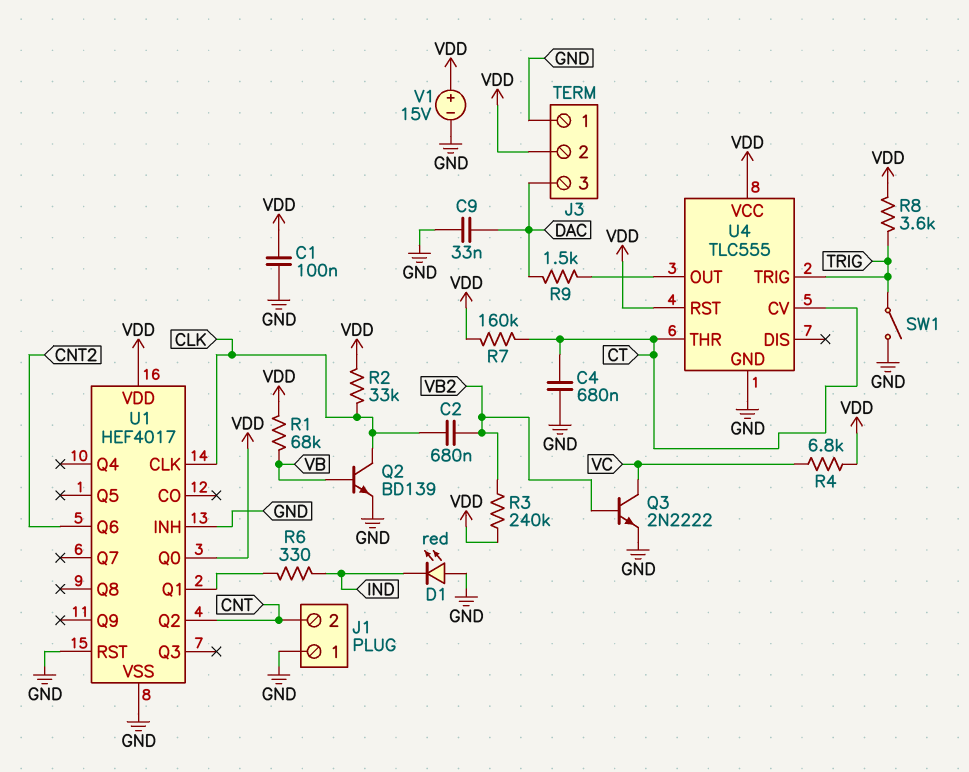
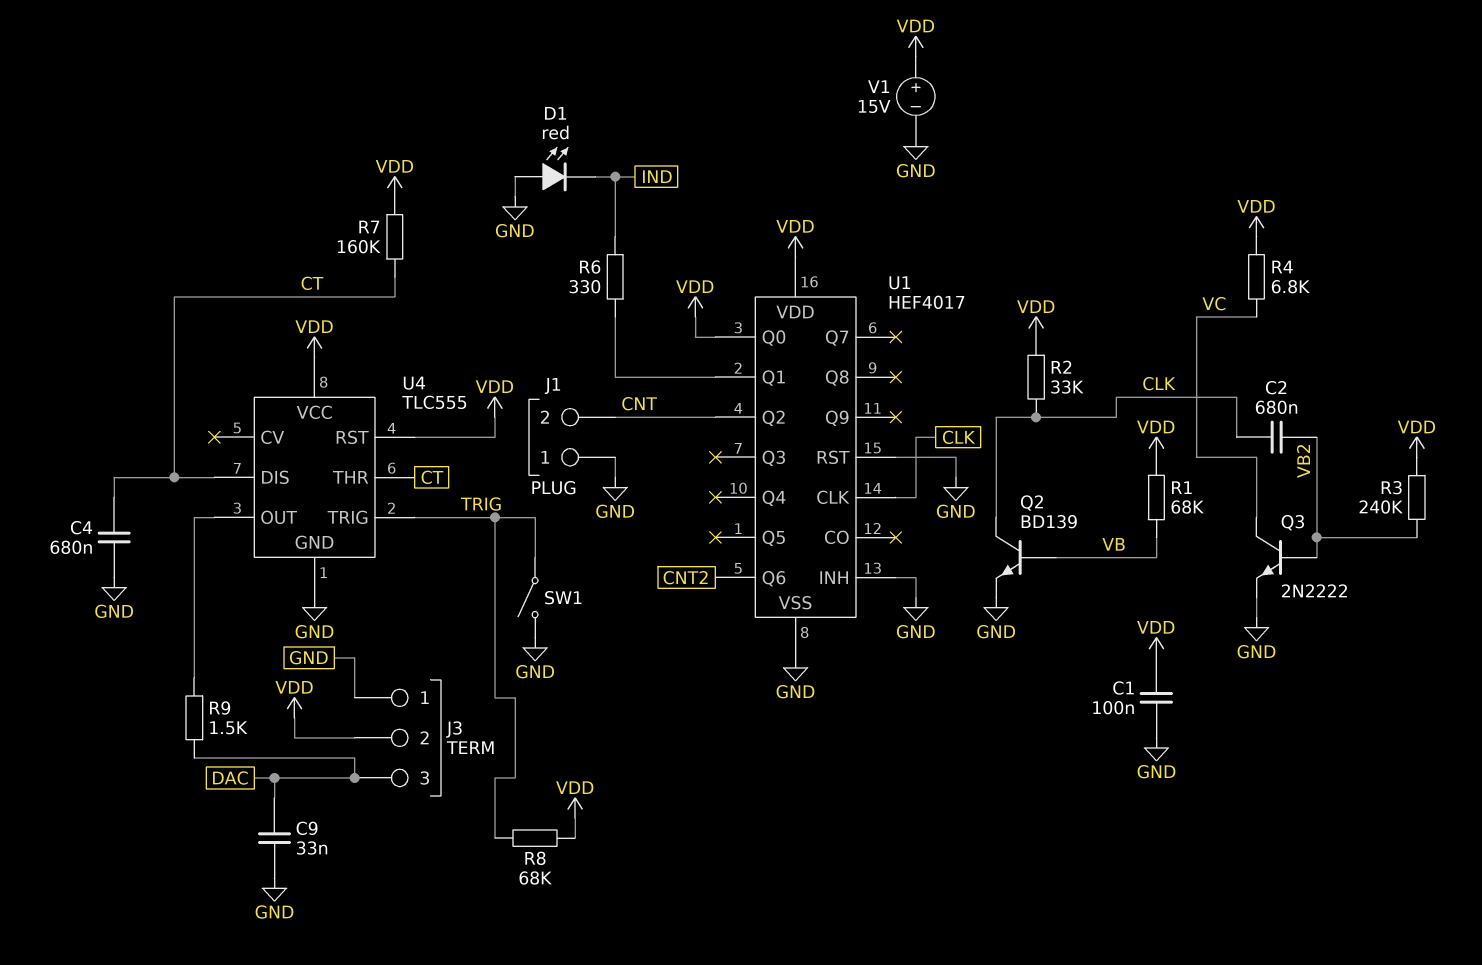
R8: 3.6k (TRIG, VDD) -> 68k (TRIG, VDD)
U4 pin CV: CT -> none
U4 pin DIS: none -> CT

